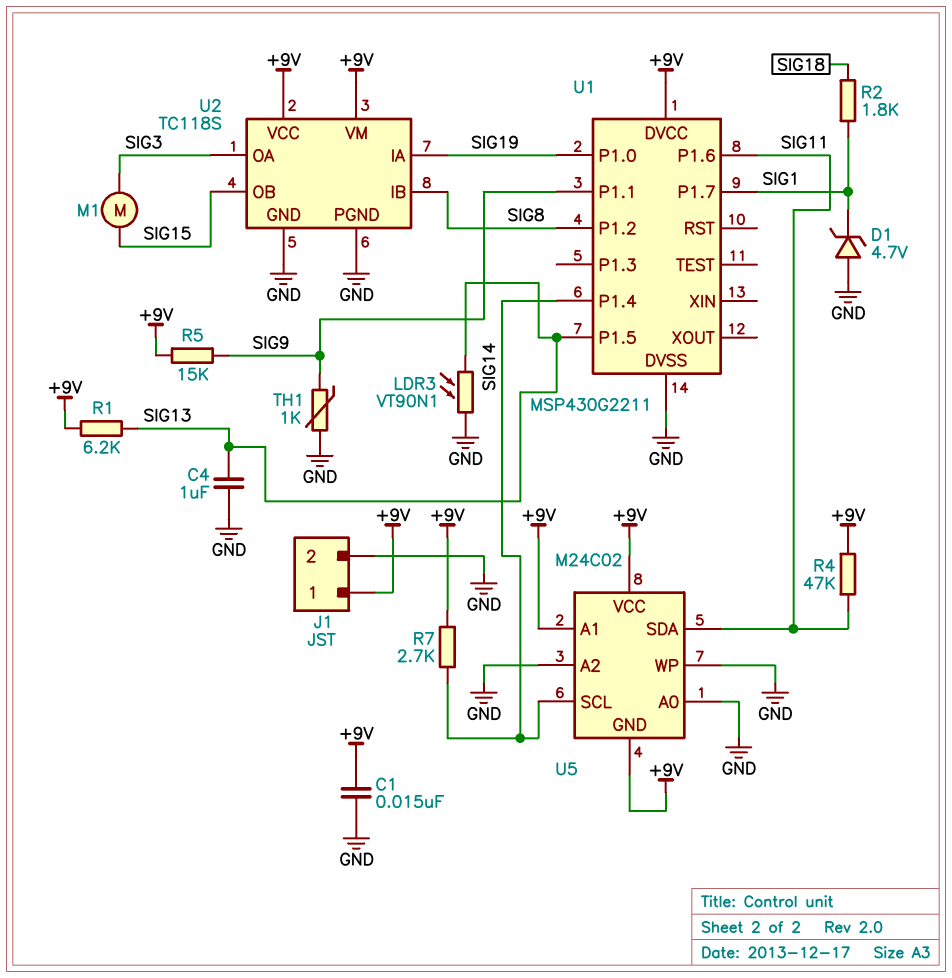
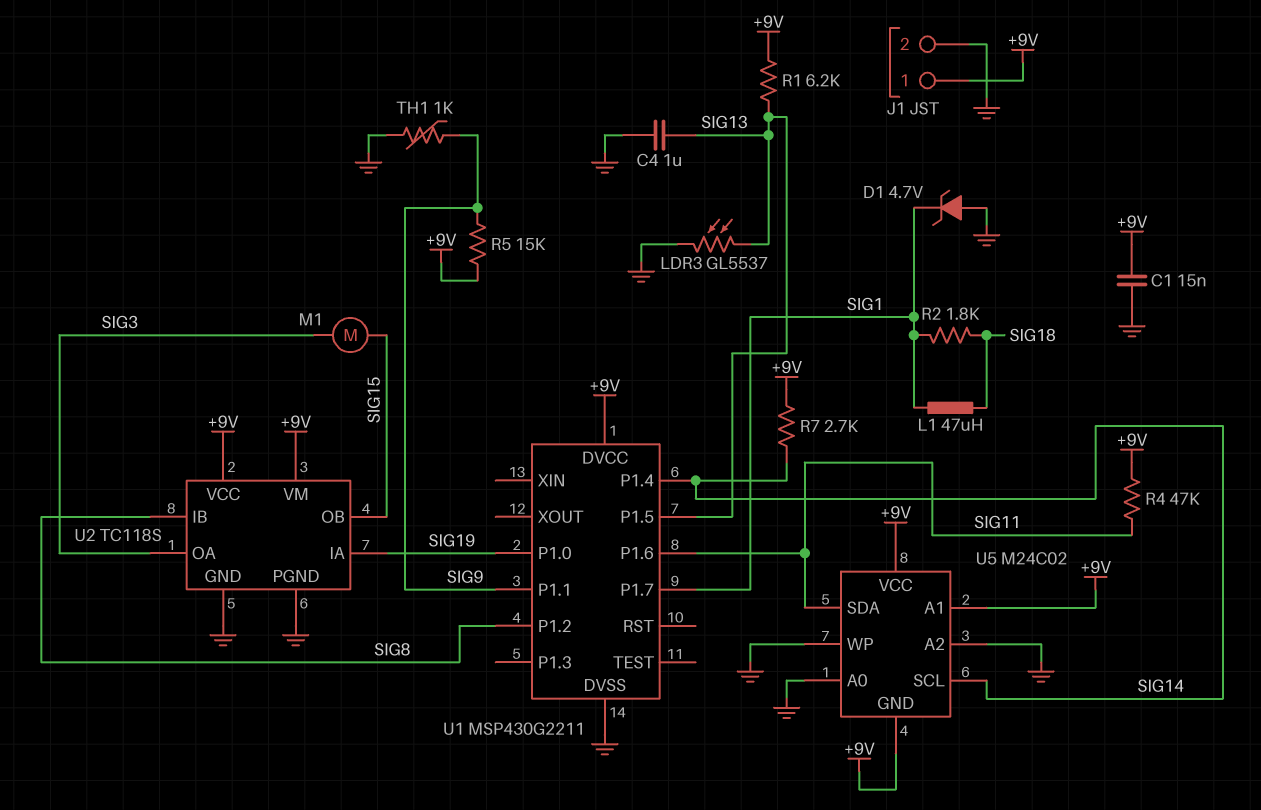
L1: none -> 47uH (SIG1, SIG18)
LDR3: VT90N1 (GND, SIG13) -> GL5537 (GND, SIG13)

